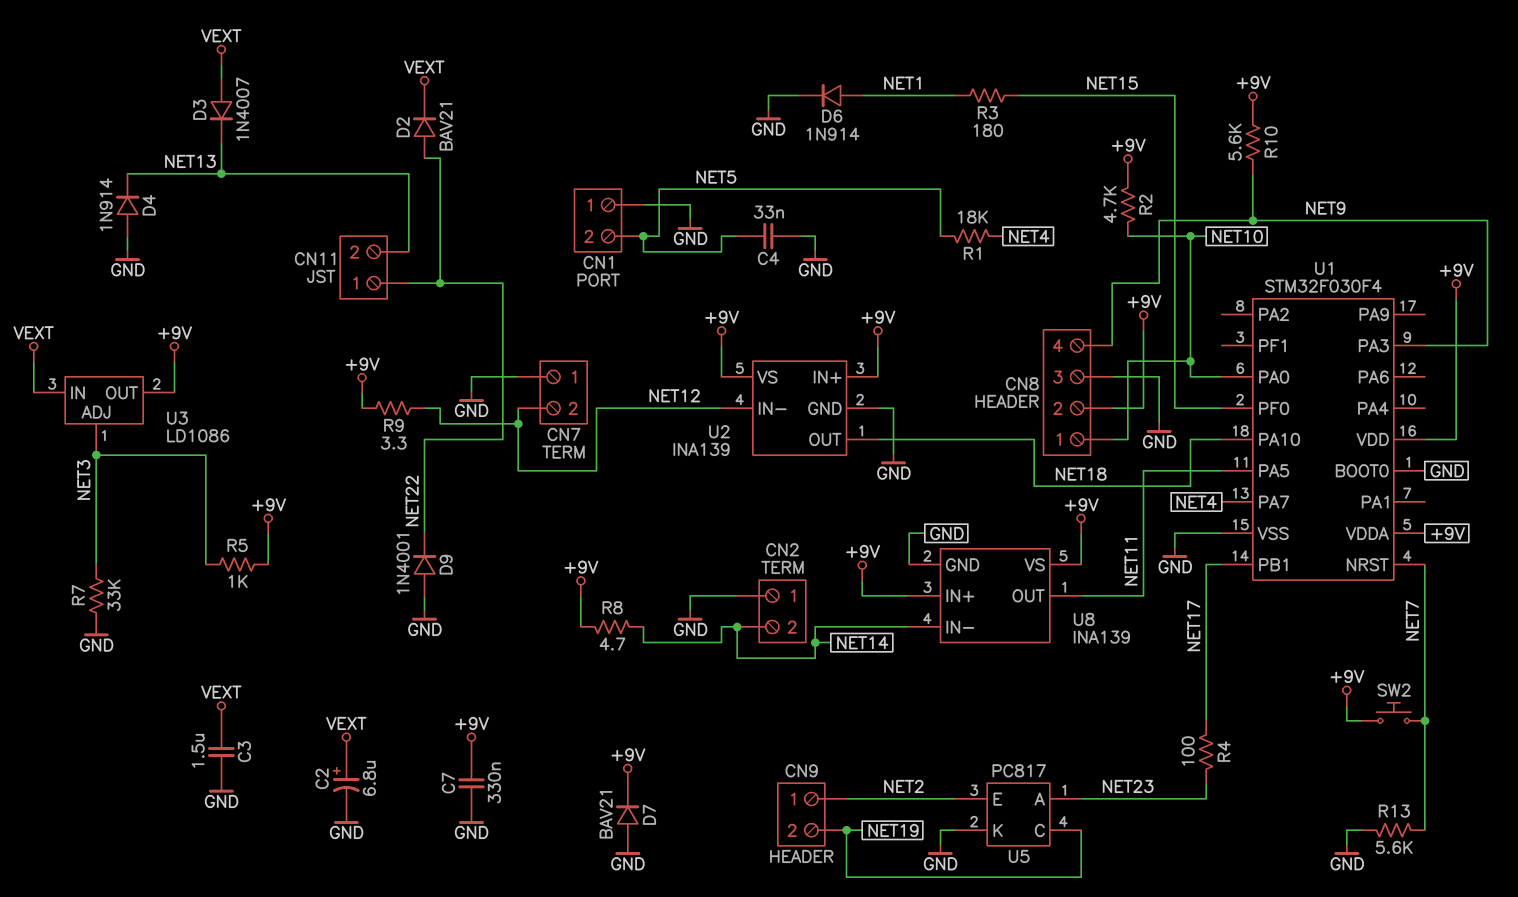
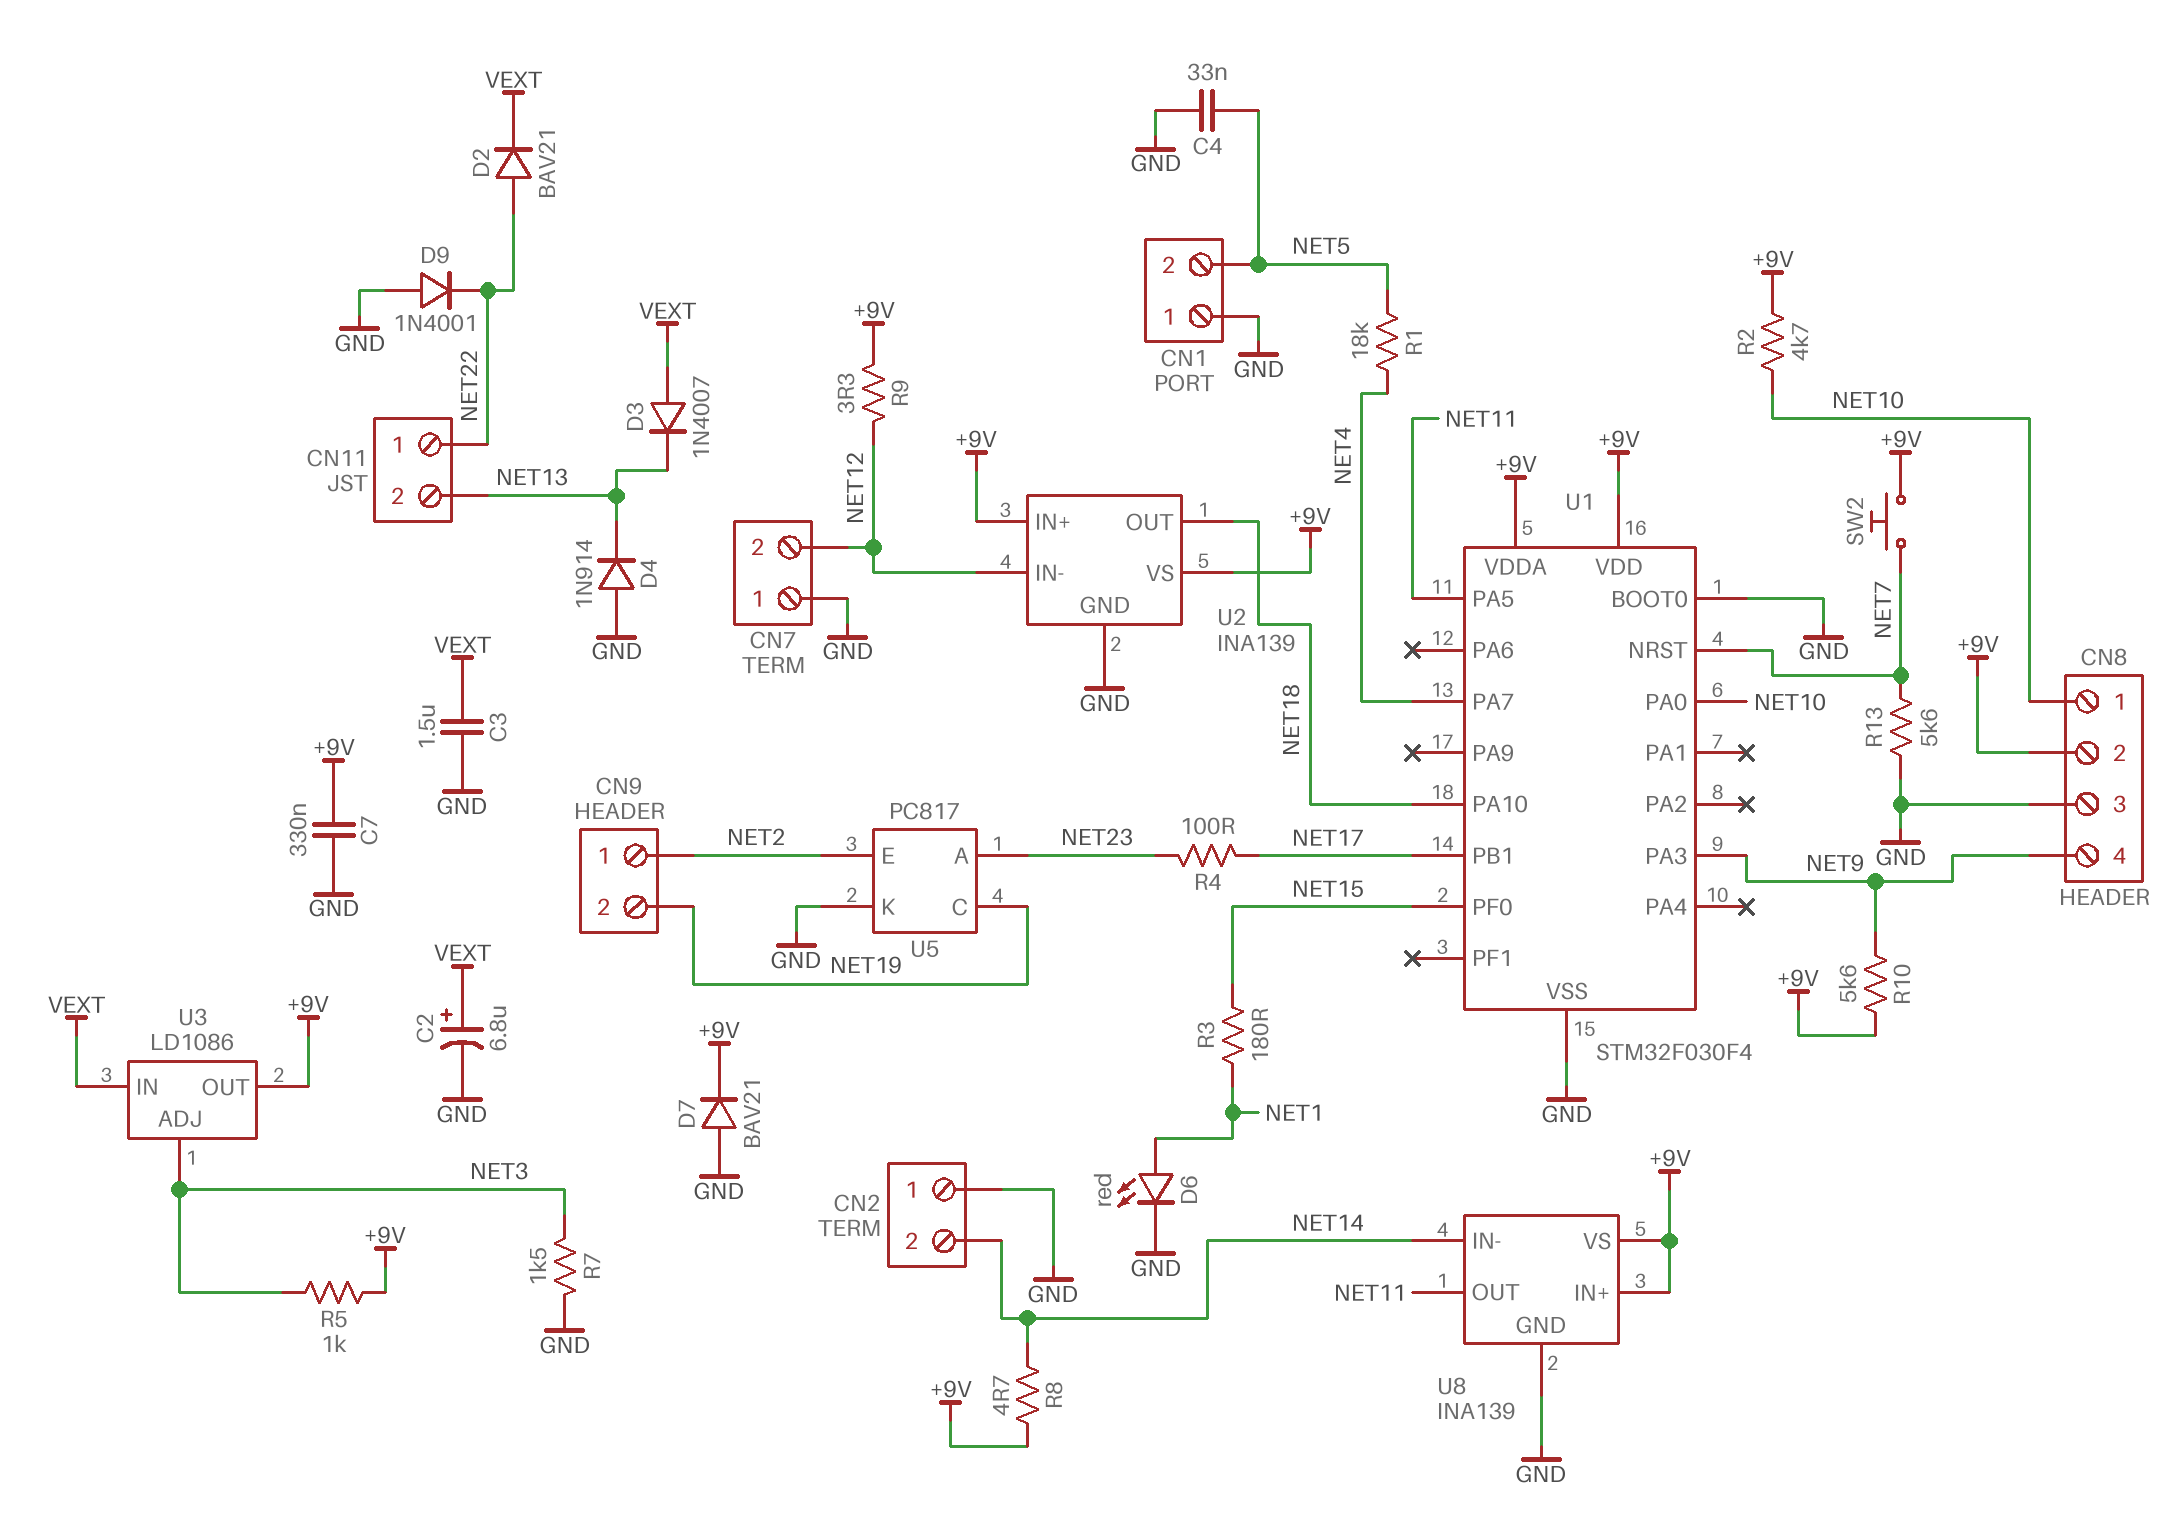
D6: diode 1N914 (A NET1, K GND) -> LED red (A NET1, K GND)
R7: 33k (GND, NET3) -> 1.5k (GND, NET3)

